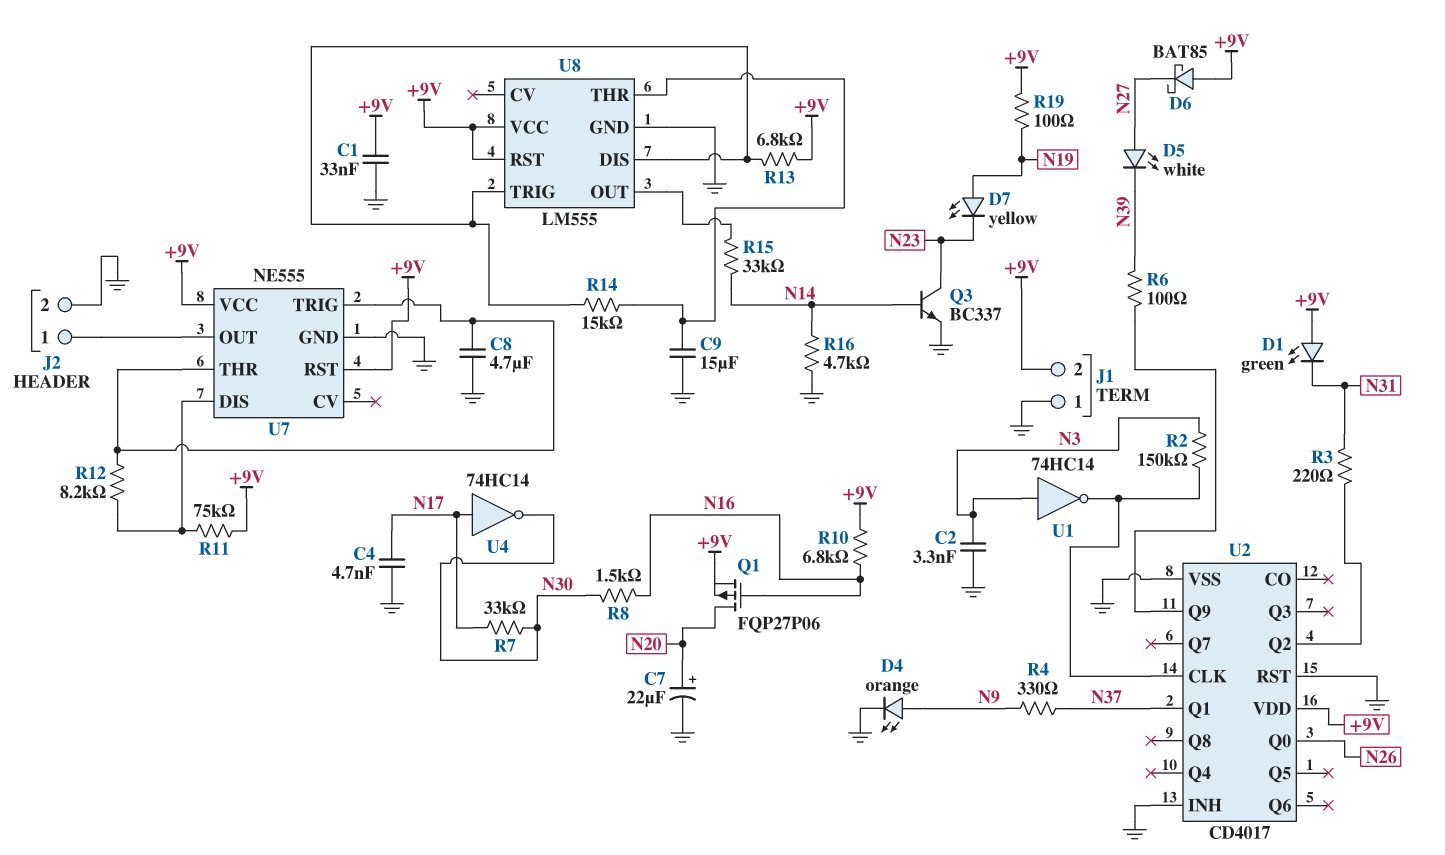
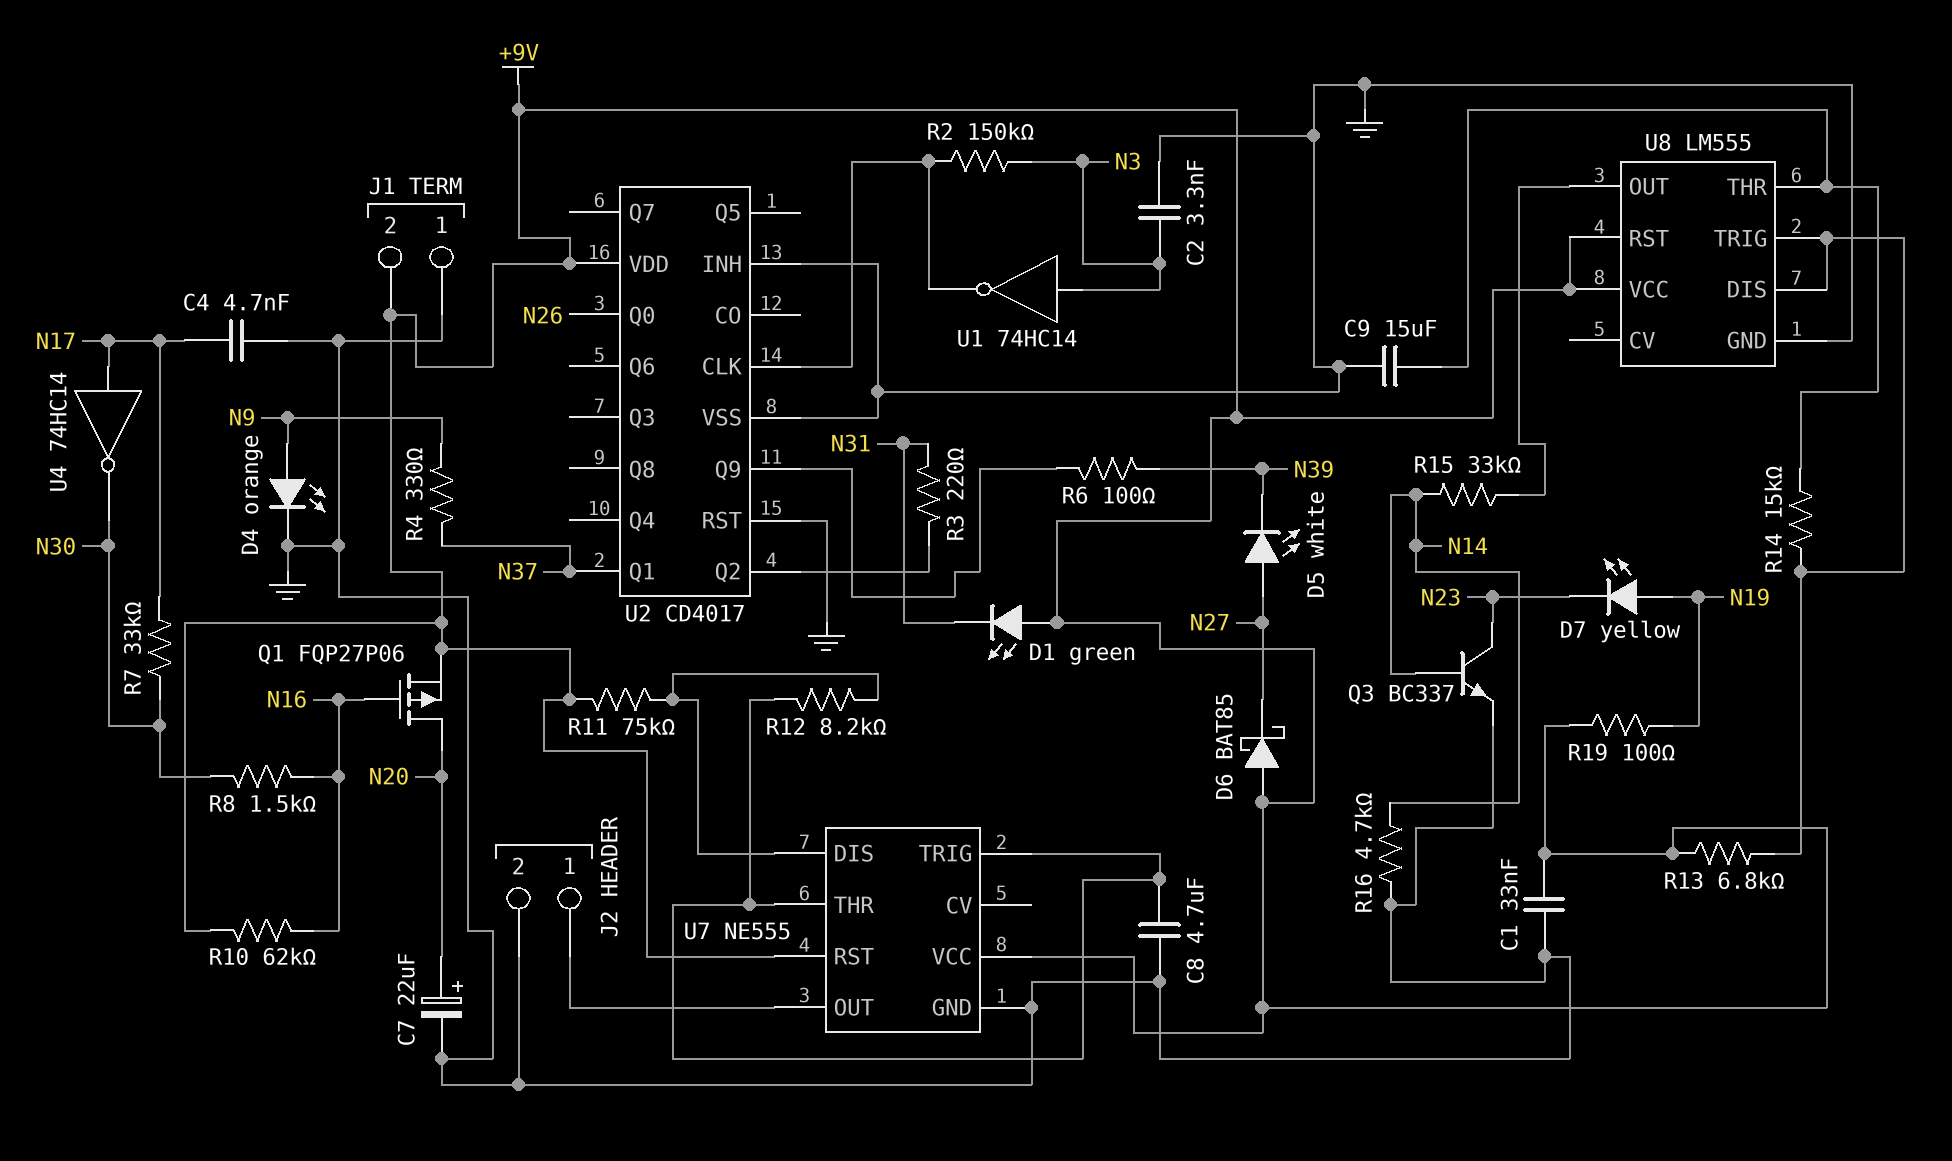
R10: 6.8k (+9V, N16) -> 62k (+9V, N16)

